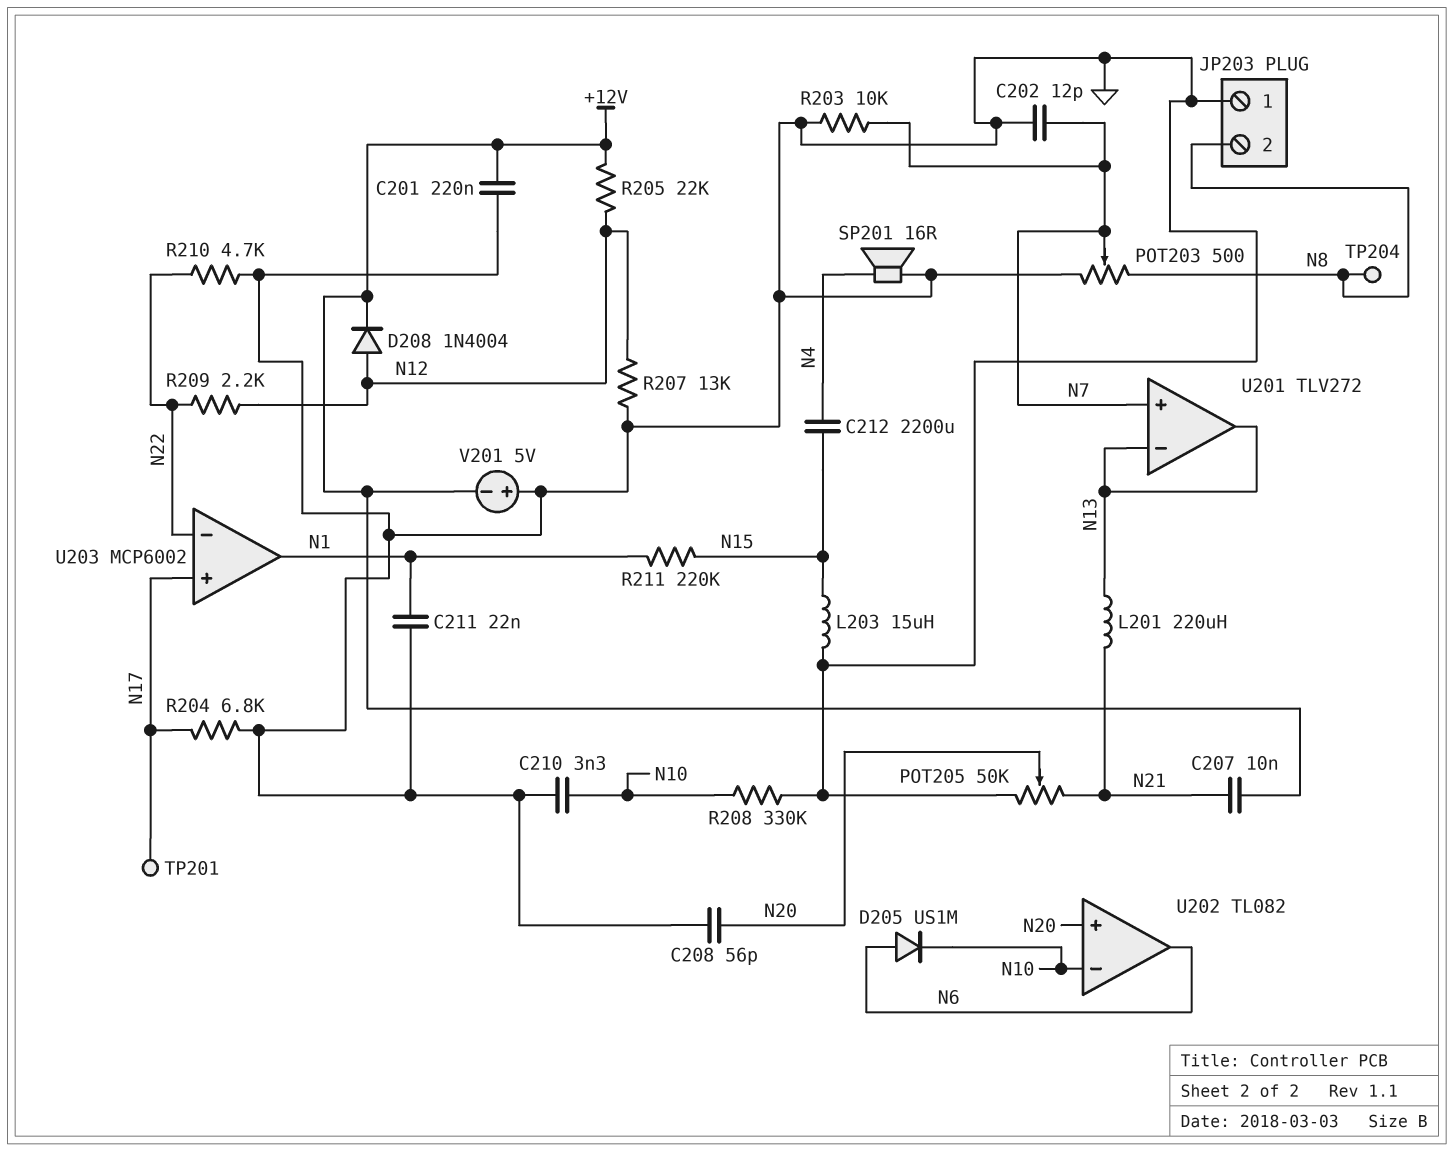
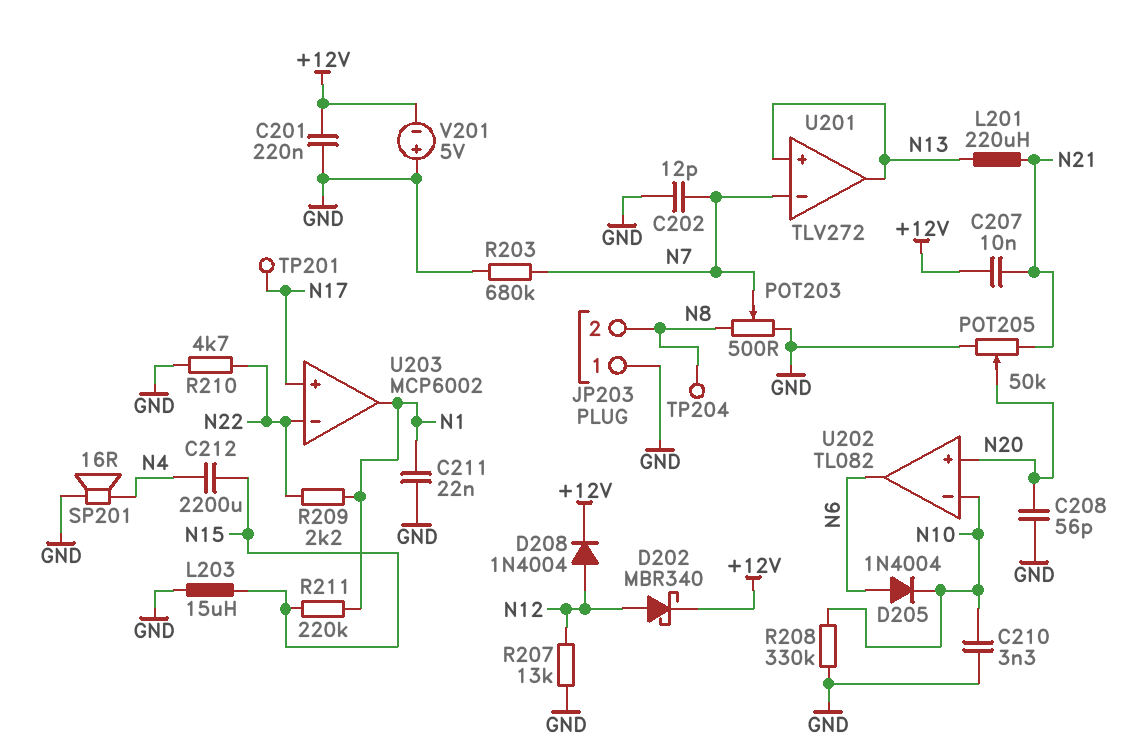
D202: none -> schottky MBR340 (A N12, K +12V)
D205: diode US1M (A N6, K N10) -> diode 1N4004 (A N6, K N10)
R203: 10k (GND, N7) -> 680k (GND, N7)
R204: 6.8k (GND, N17) -> none
R205: 22k (+12V, N12) -> none
R209: 2.2k (N12, N22) -> 2.2k (N1, N22)
U201 pin in+: N7 -> N13
U201 pin in-: N13 -> N7

